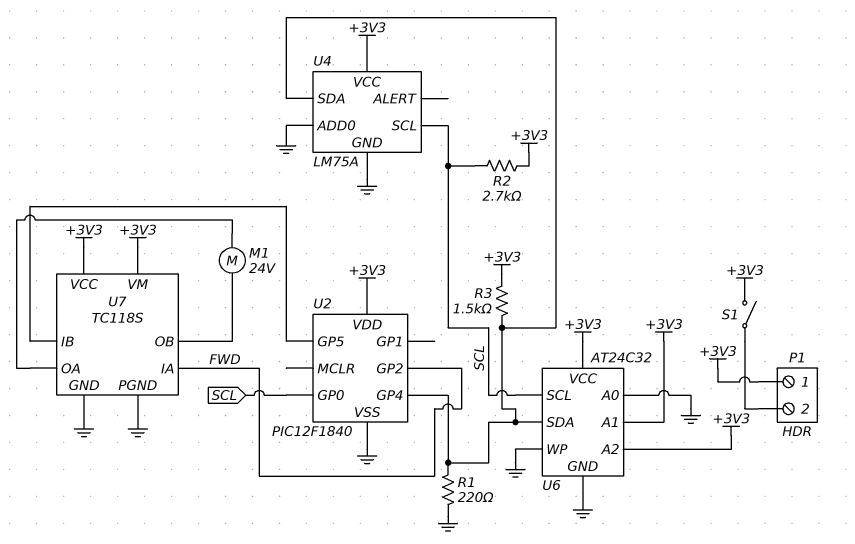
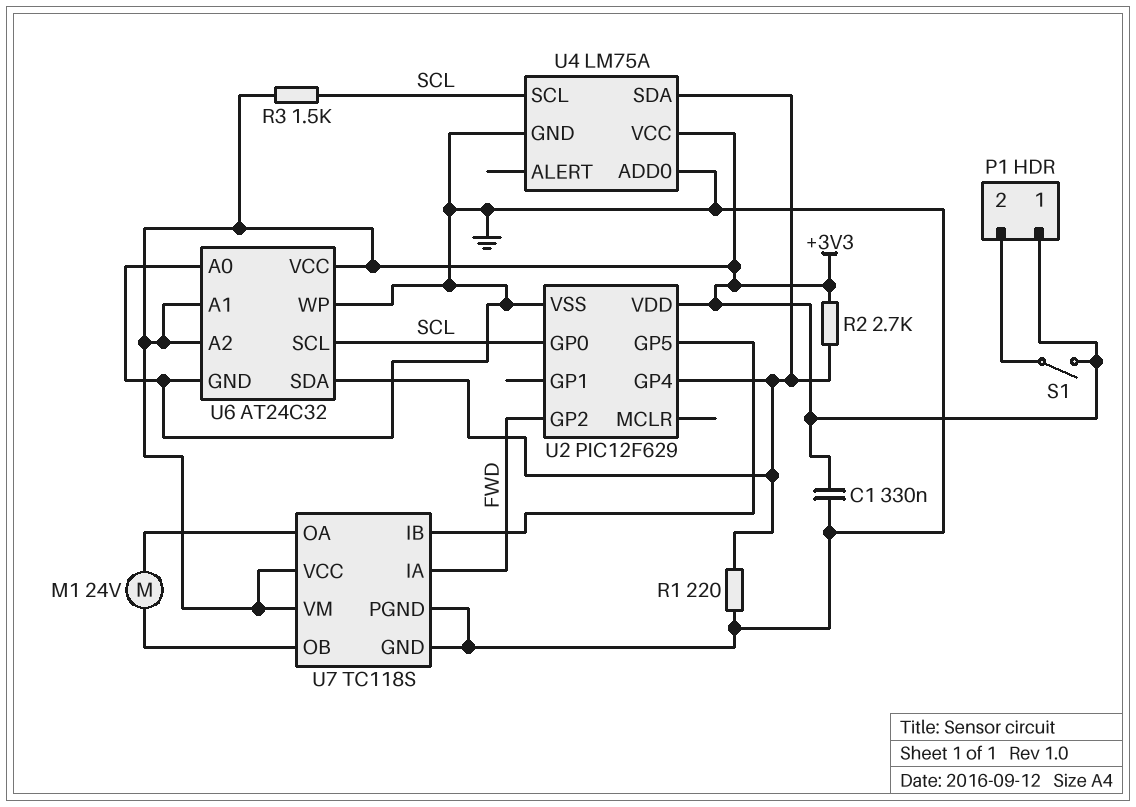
C1: none -> 330nF (+3V3, GND)
R2: 2.7k (+3V3, SCL) -> 2.7k (+3V3, U2/GP4)
R3: 1.5k (+3V3, U2/GP4) -> 1.5k (+3V3, SCL)
U2: PIC12F1840 -> PIC12F629

